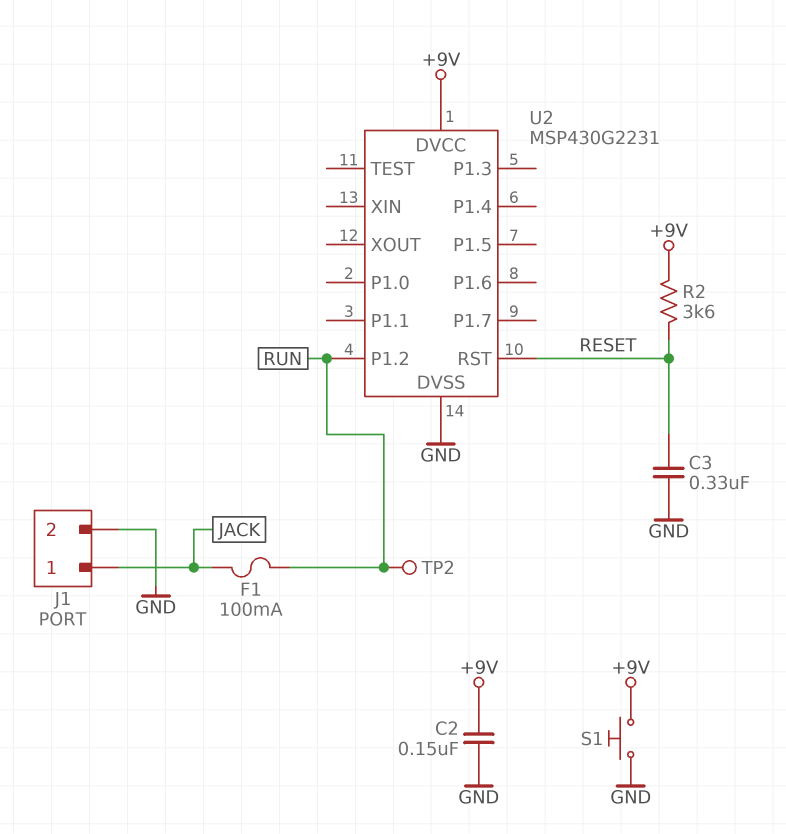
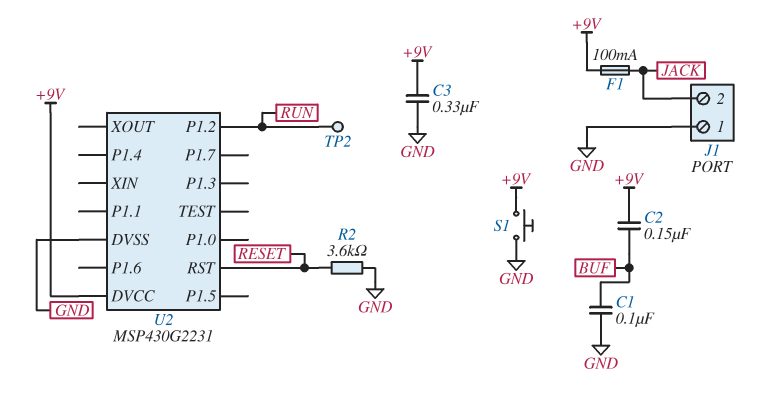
C1: none -> 100nF (BUF, GND)
C2: 150nF (+9V, GND) -> 150nF (+9V, BUF)
C3: 330nF (GND, RESET) -> 330nF (+9V, GND)
F1: 100mA (JACK, RUN) -> 100mA (+9V, JACK)
J1 pin 1: JACK -> GND
J1 pin 2: GND -> JACK
R2: 3.6k (+9V, RESET) -> 3.6k (GND, RESET)

